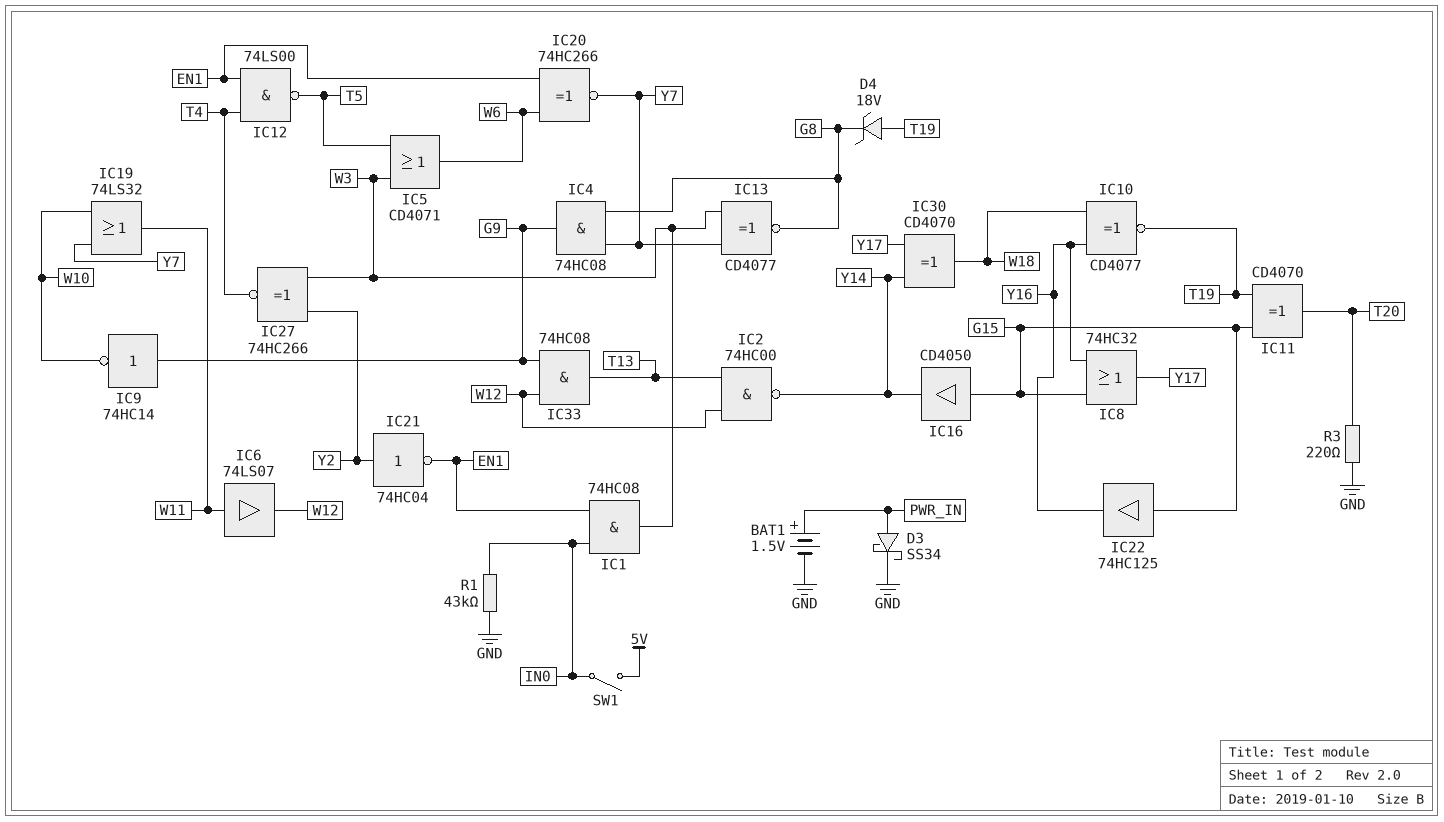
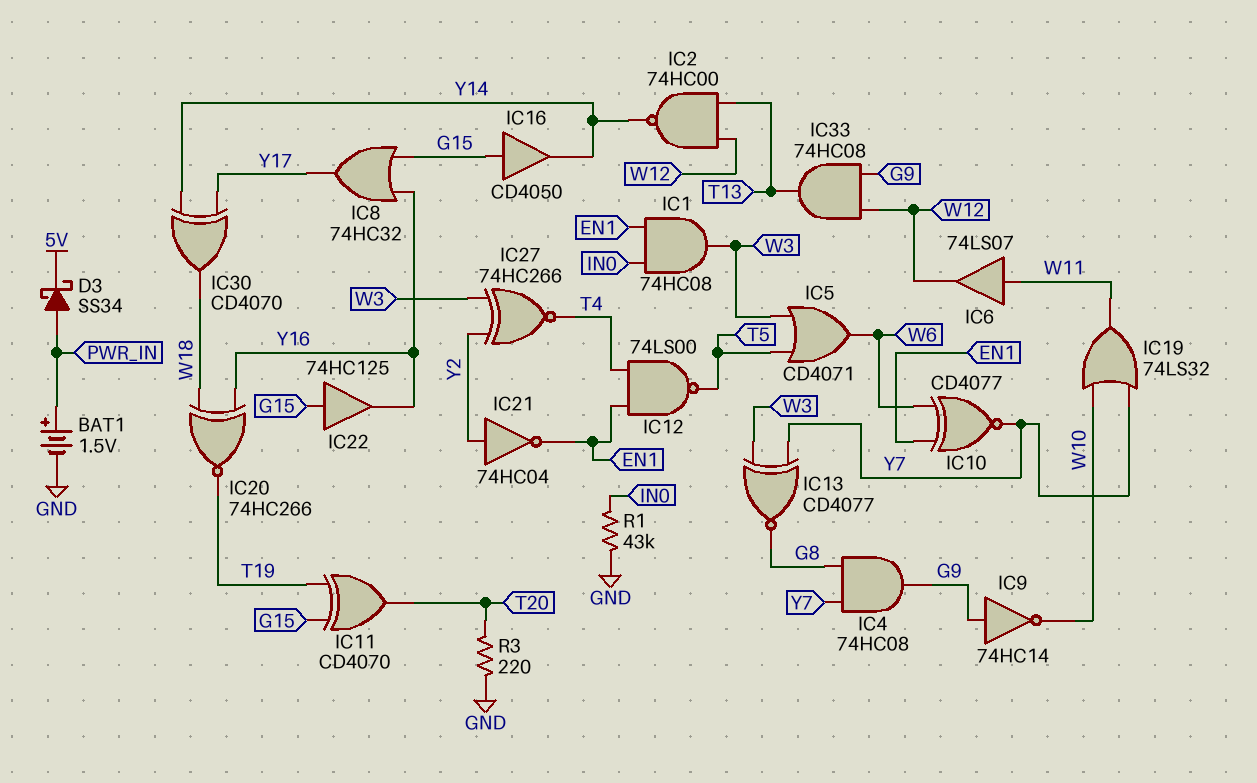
D3: schottky SS34 (A PWR_IN, K GND) -> schottky SS34 (A PWR_IN, K 5V)
D4: zener 18V (A T19, K G8) -> none
IC10: XNOR CD4077 (in W18, in Y16, out T19) -> XNOR CD4077 (in EN1, in W6, out Y7)
IC20: XNOR 74HC266 (in EN1, in W6, out Y7) -> XNOR 74HC266 (in W18, in Y16, out T19)
SW1: switch (5V, IN0) -> none

